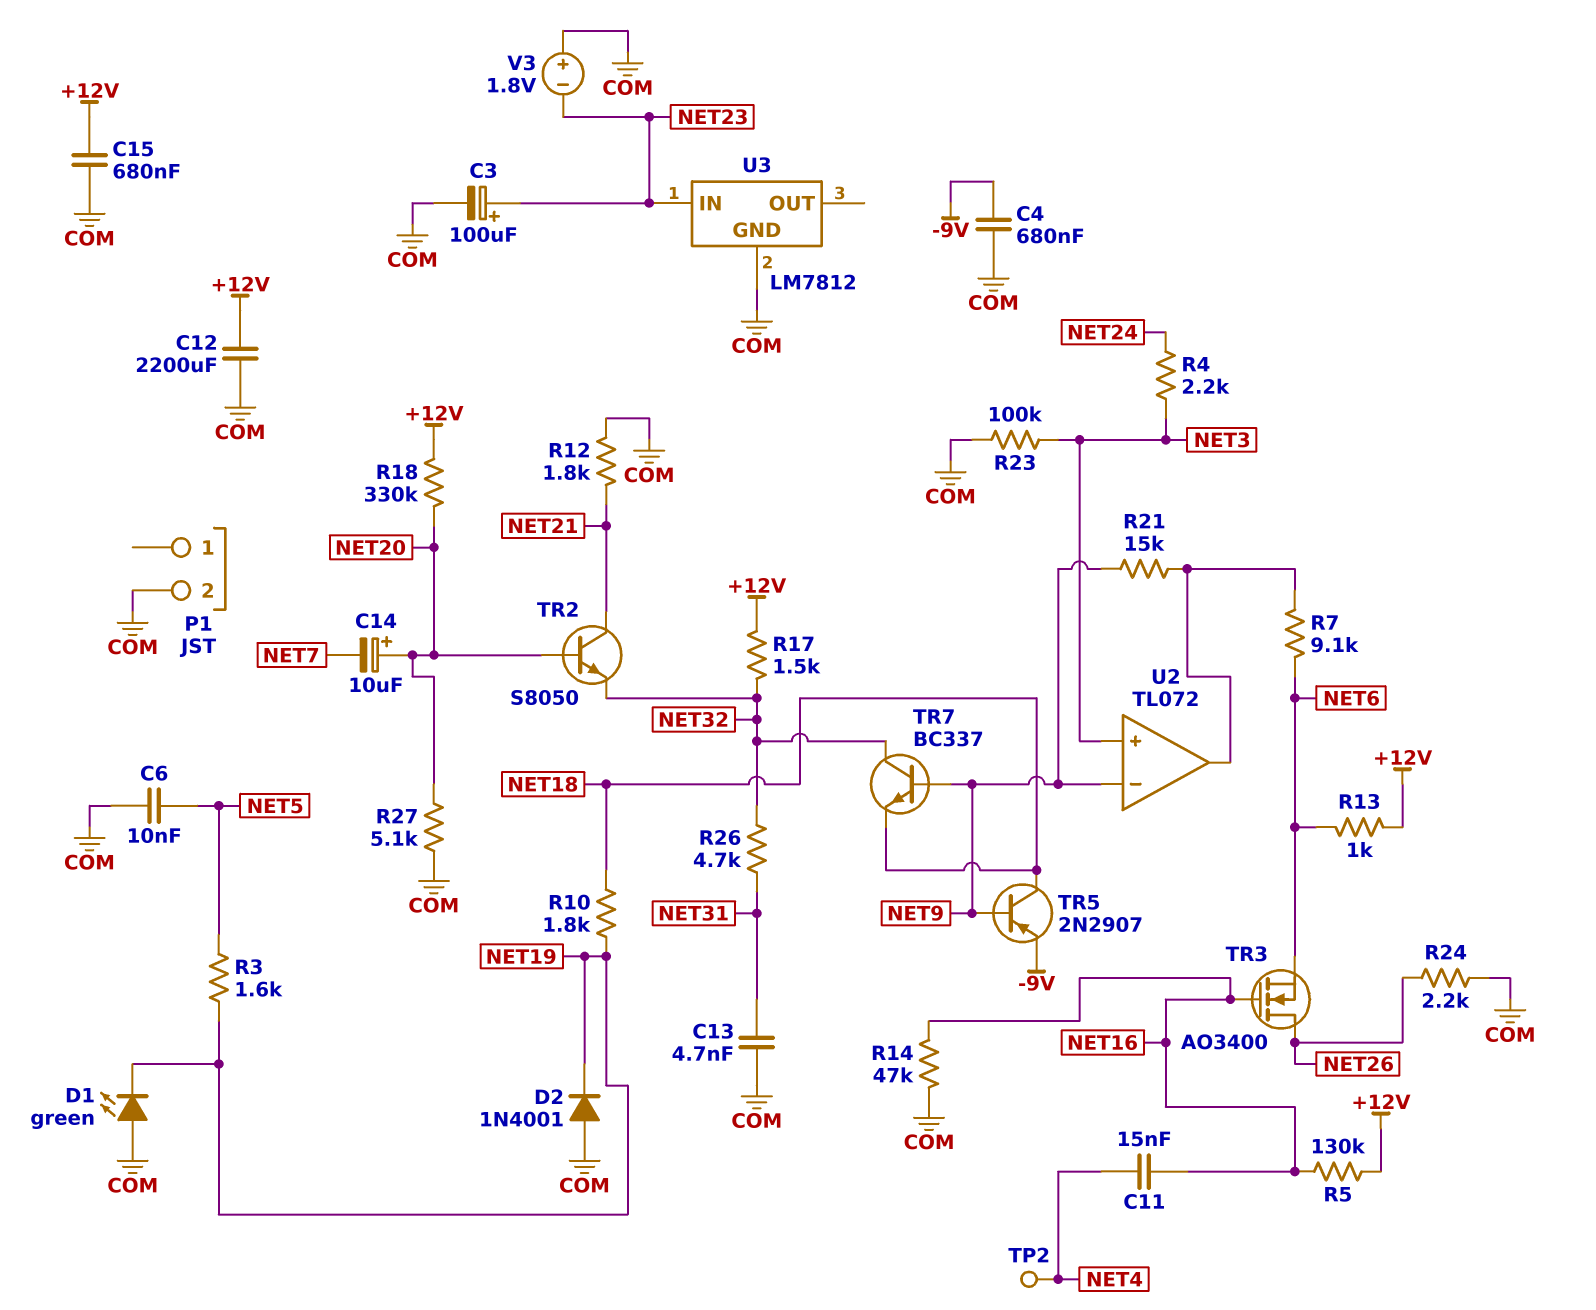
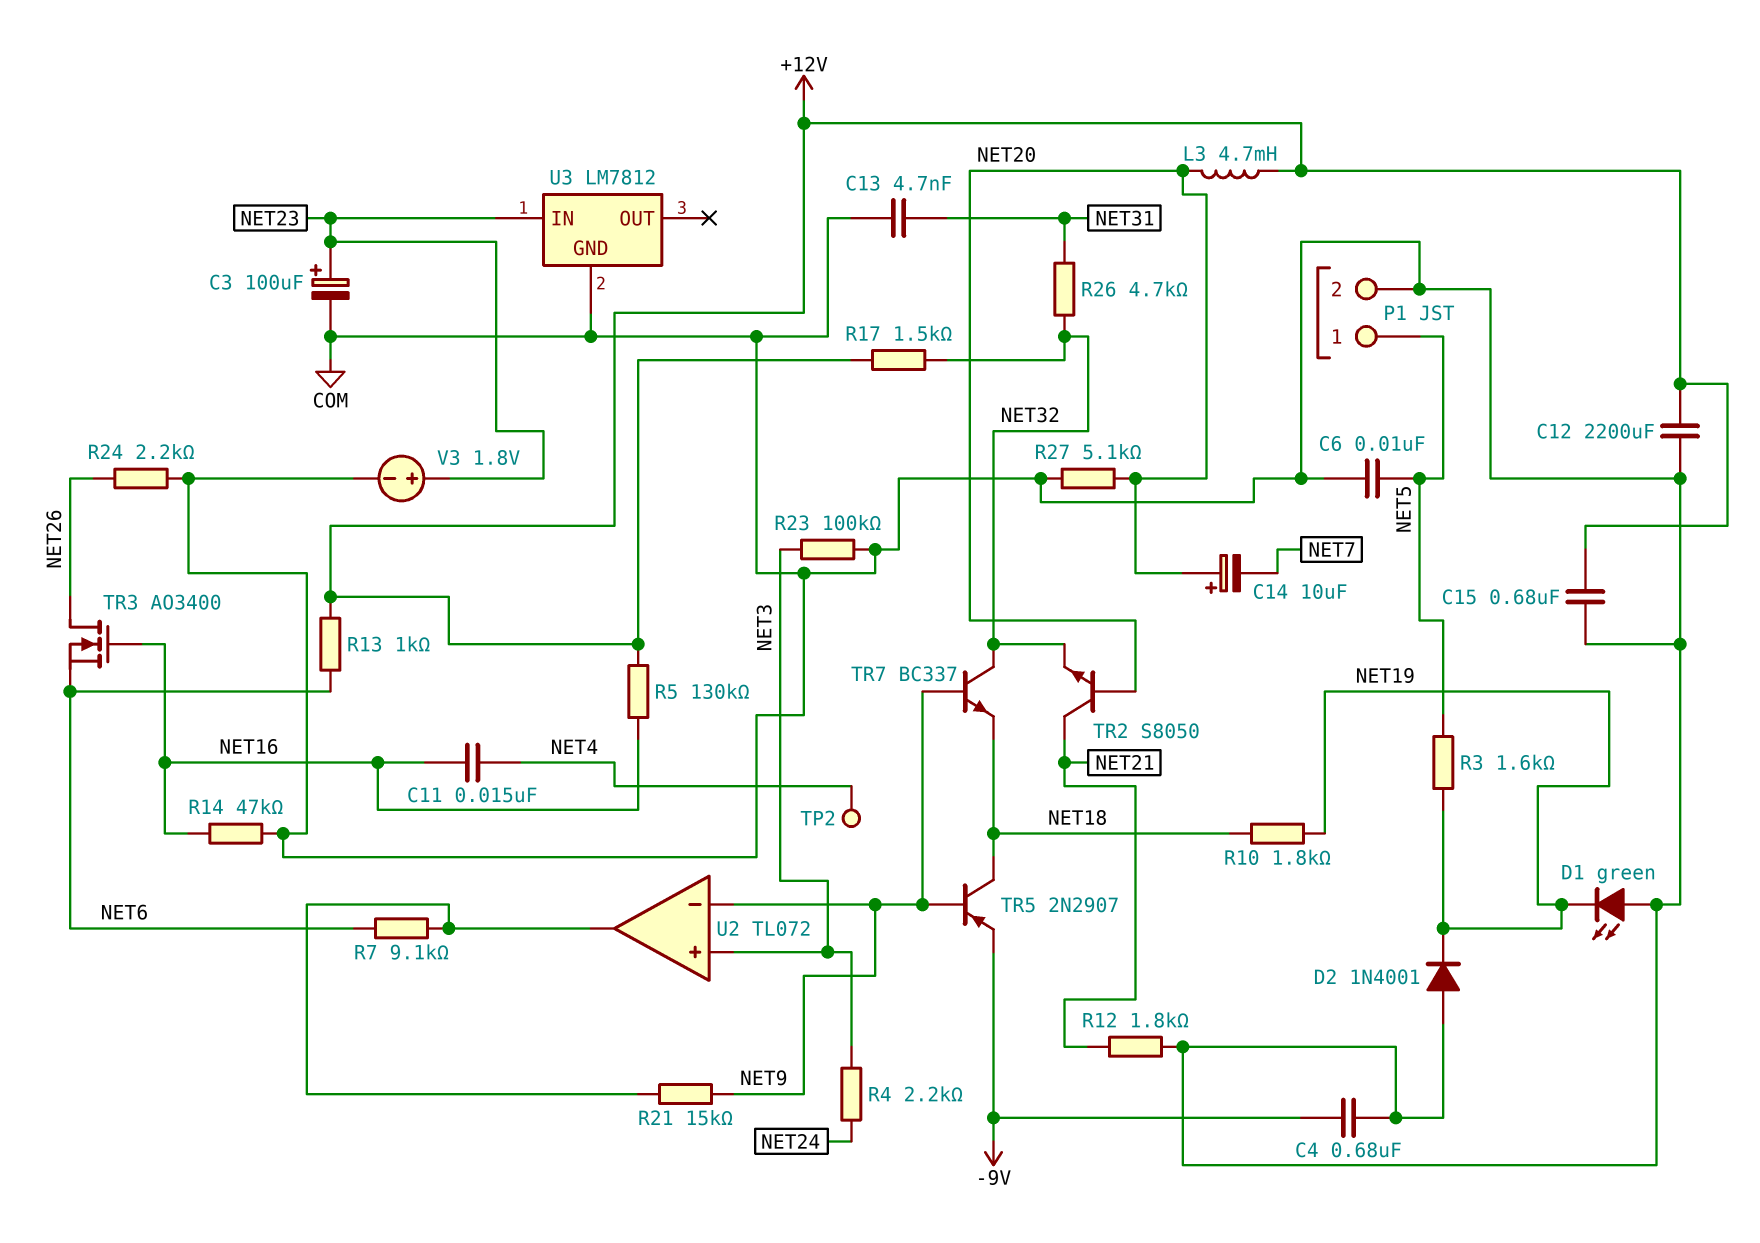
L3: none -> 4.7mH (+12V, NET20)
P1 pin 1: none -> NET5
R18: 330k (+12V, NET20) -> none
V3: 1.8V (plus COM, minus NET23) -> 1.8V (plus NET23, minus COM)

